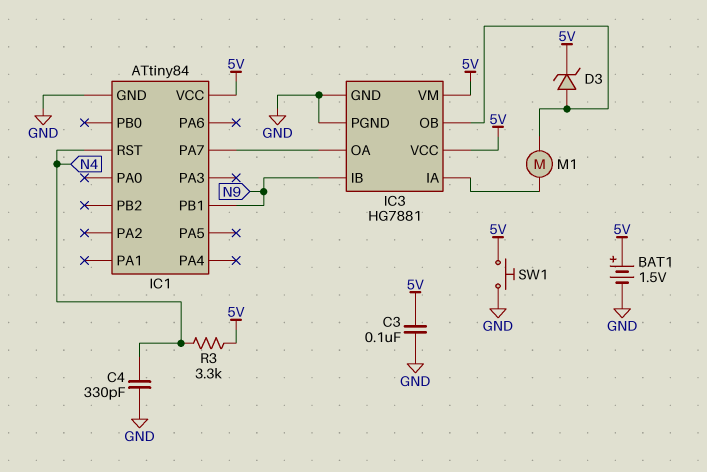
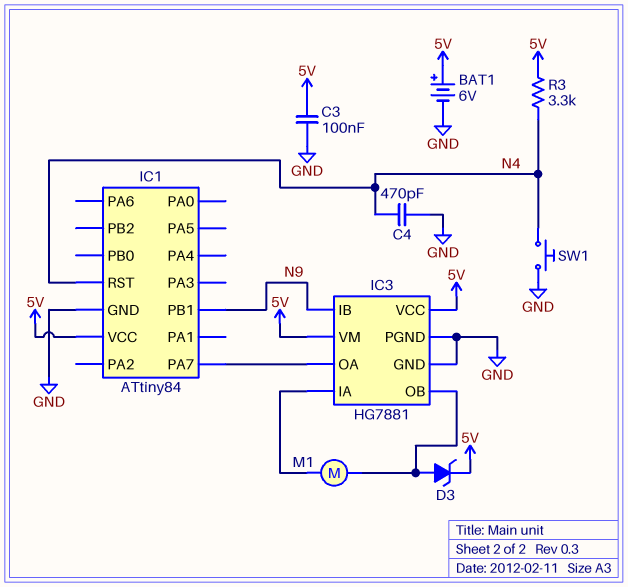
BAT1: 1.5V (plus 5V, minus GND) -> 6V (plus 5V, minus GND)
C4: 330pF (GND, N4) -> 470pF (GND, N4)
SW1: button (5V, GND) -> button (GND, N4)

